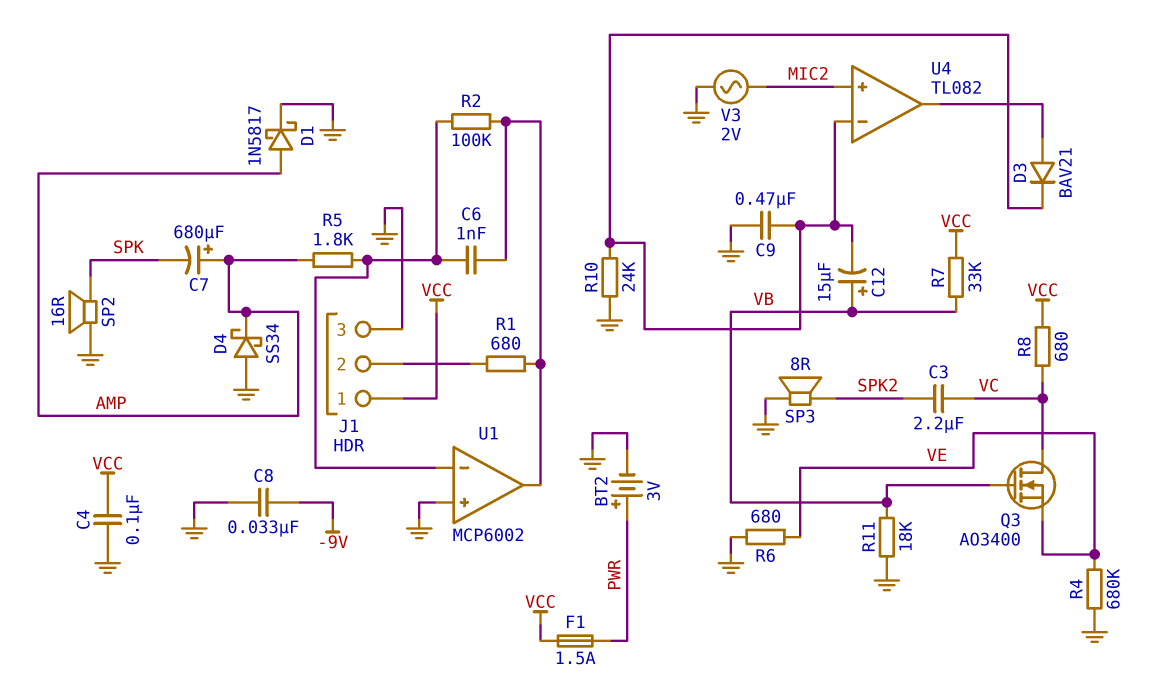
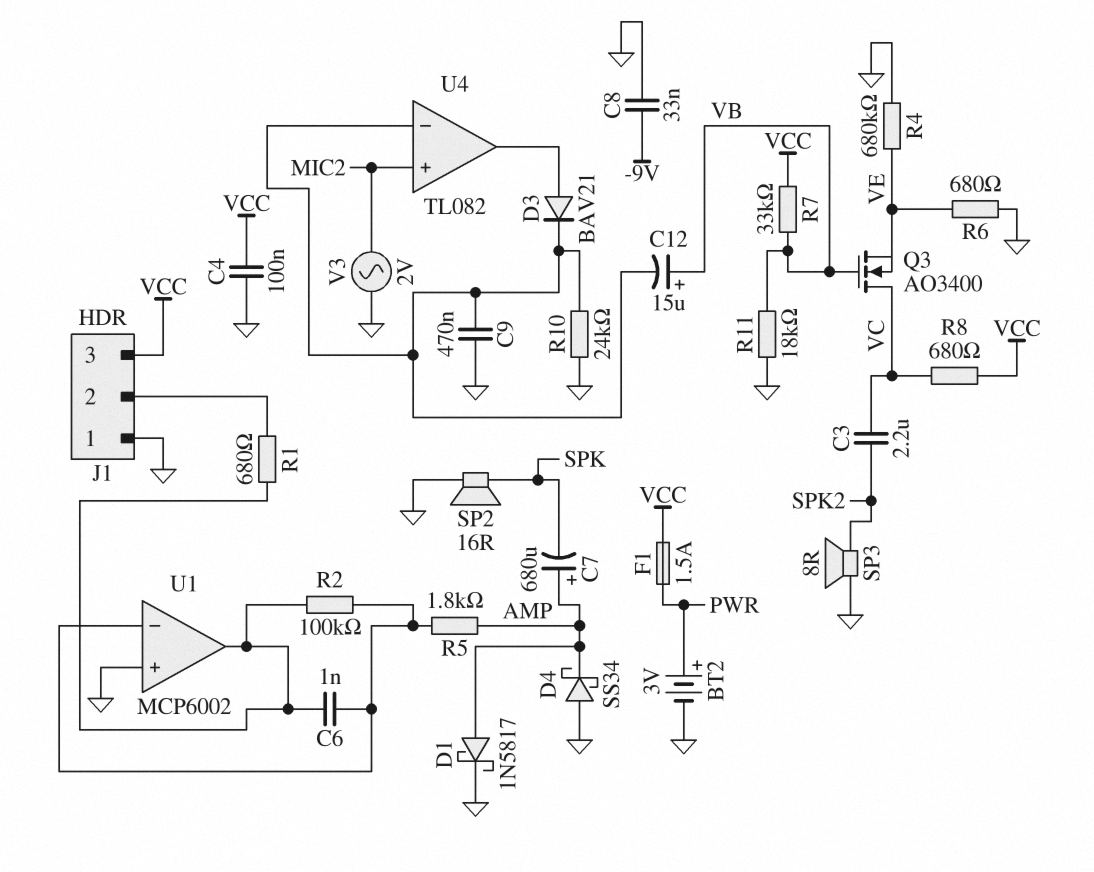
J1 pin 1: VCC -> GND
J1 pin 3: GND -> VCC

